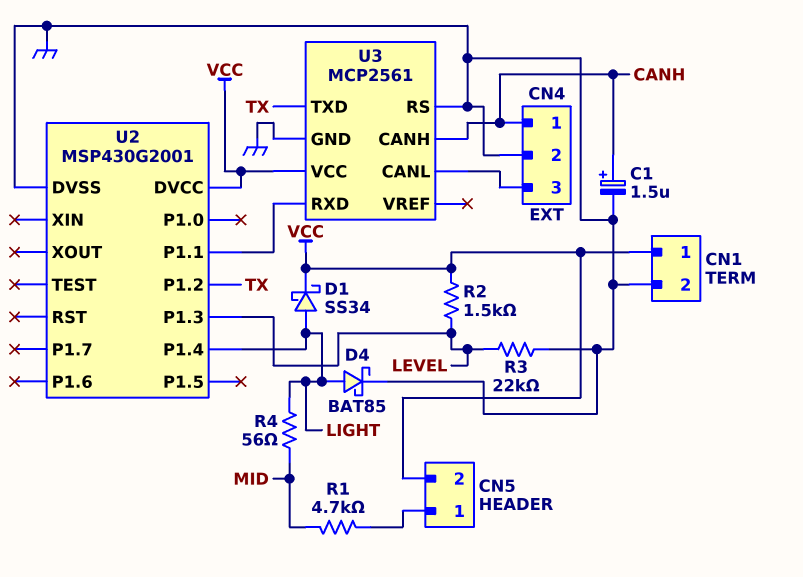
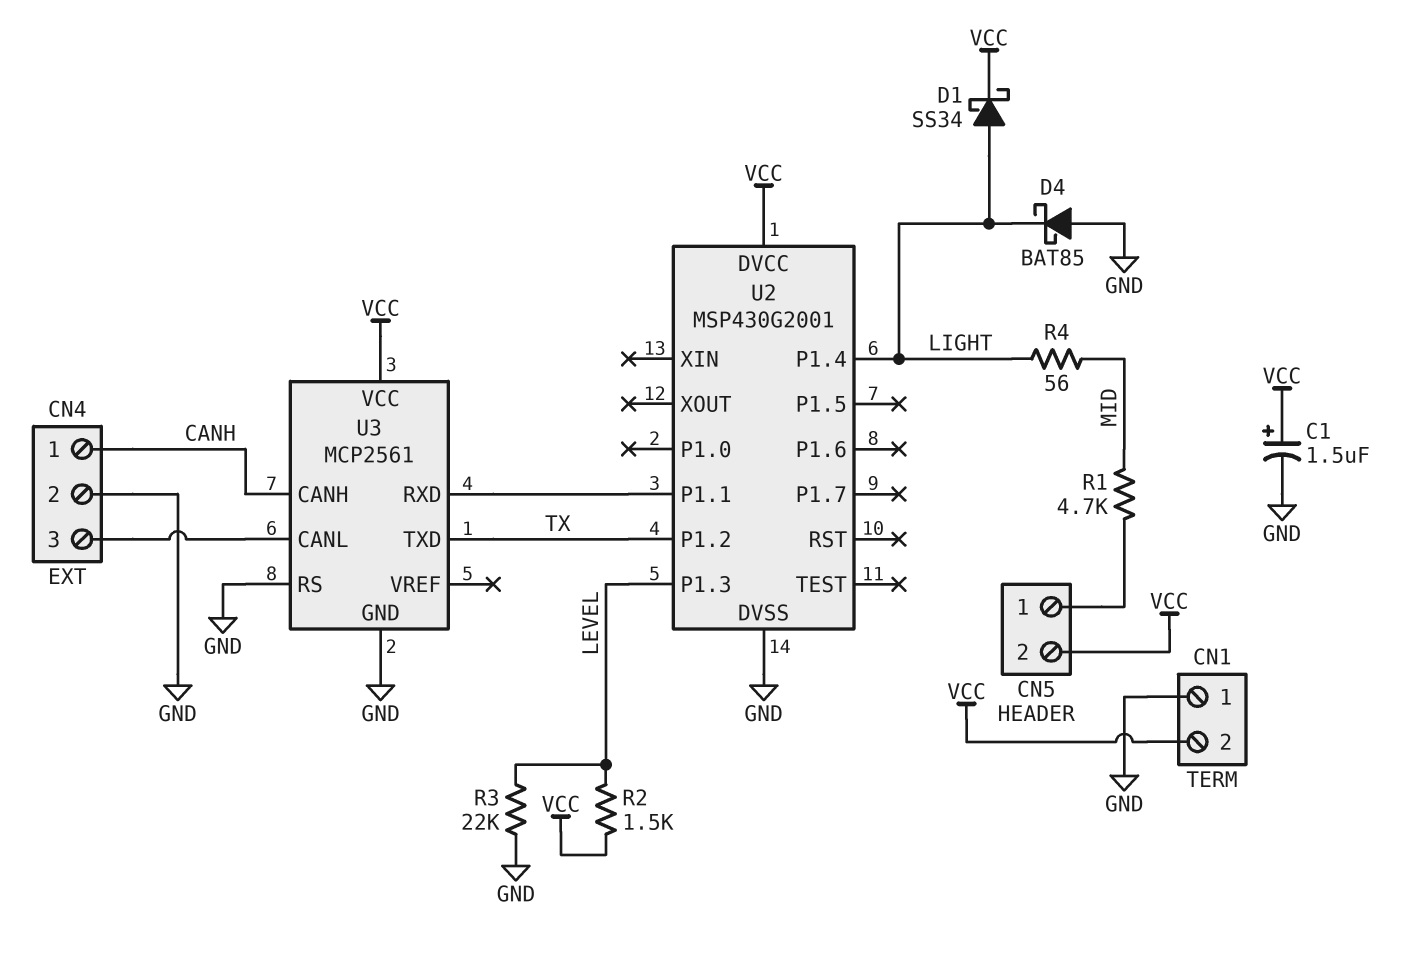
C1: 1.5uF (plus CANH, minus GND) -> 1.5uF (plus VCC, minus GND)
CN1 pin 1: VCC -> GND
CN1 pin 2: GND -> VCC
D4: schottky BAT85 (A LIGHT, K GND) -> schottky BAT85 (A GND, K LIGHT)

